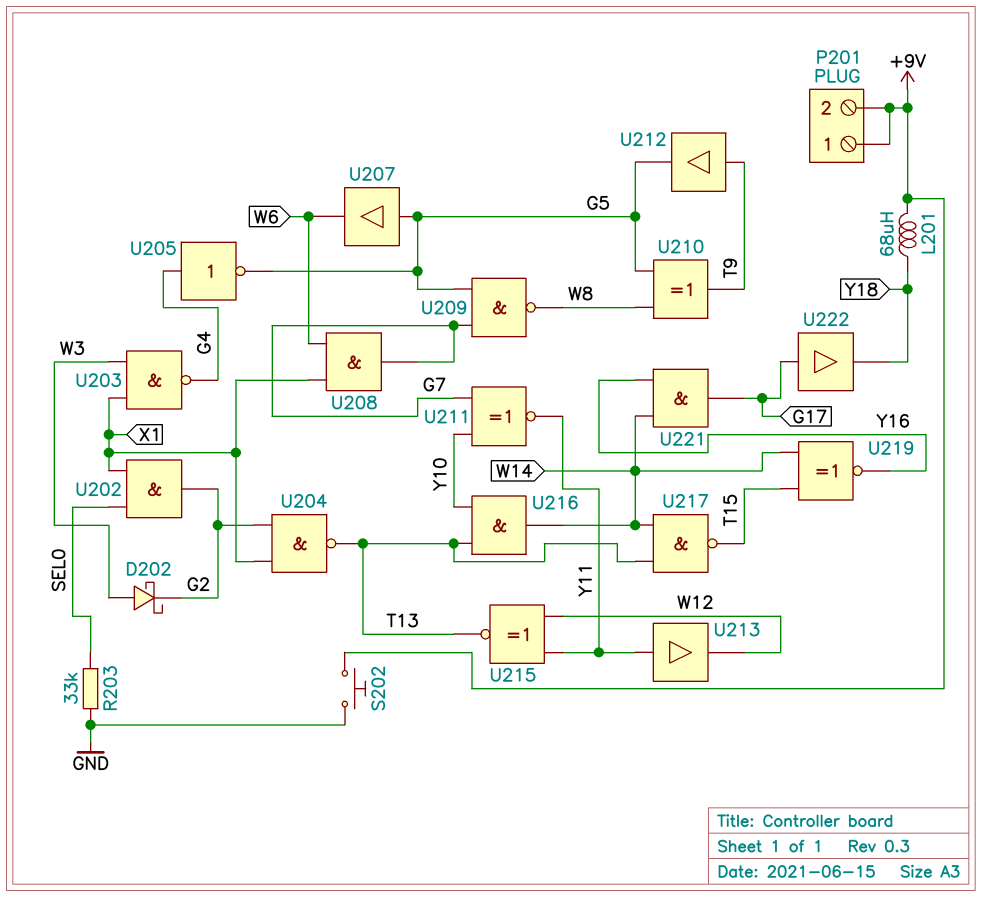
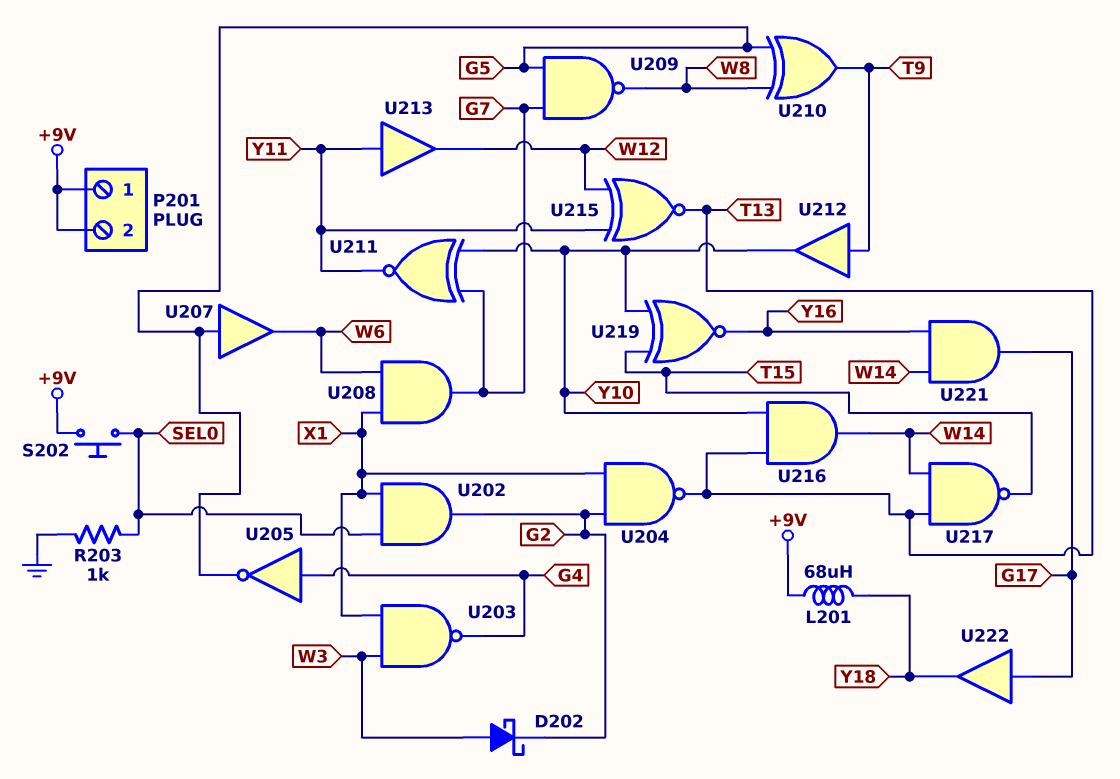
R203: 33k (GND, SEL0) -> 1k (GND, SEL0)
S202: button (+9V, GND) -> button (+9V, SEL0)
U212: buffer (in T9, out G5) -> buffer (in T9, out Y10)
U219: XNOR (in T15, in W14, out Y16) -> XNOR (in T15, in Y10, out Y16)

